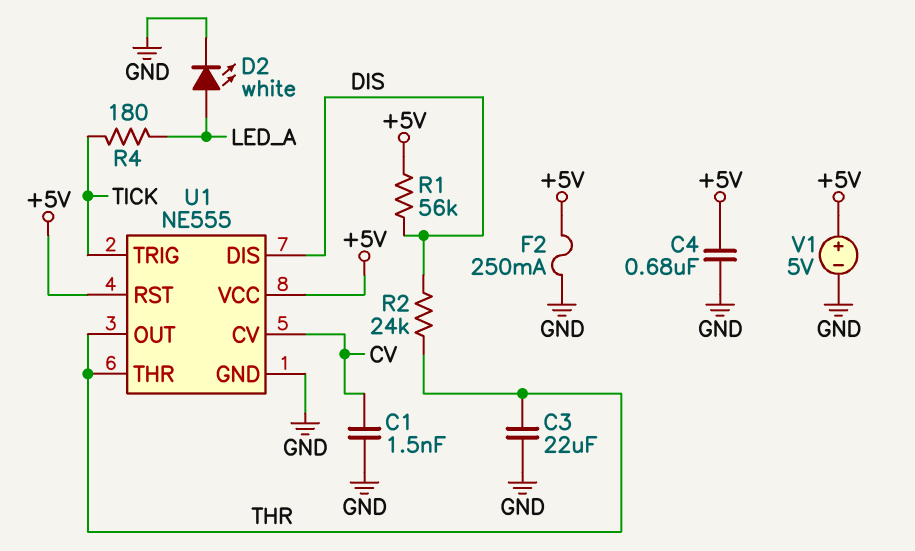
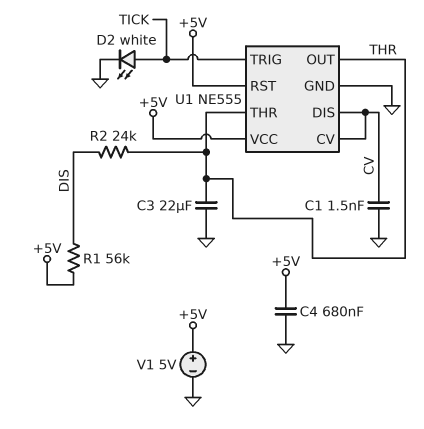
D2: LED white (A LED_A, K GND) -> LED white (A TICK, K GND)
F2: 250mA (+5V, GND) -> none
R4: 180 (LED_A, TICK) -> none
U1 pin DIS: DIS -> CV

